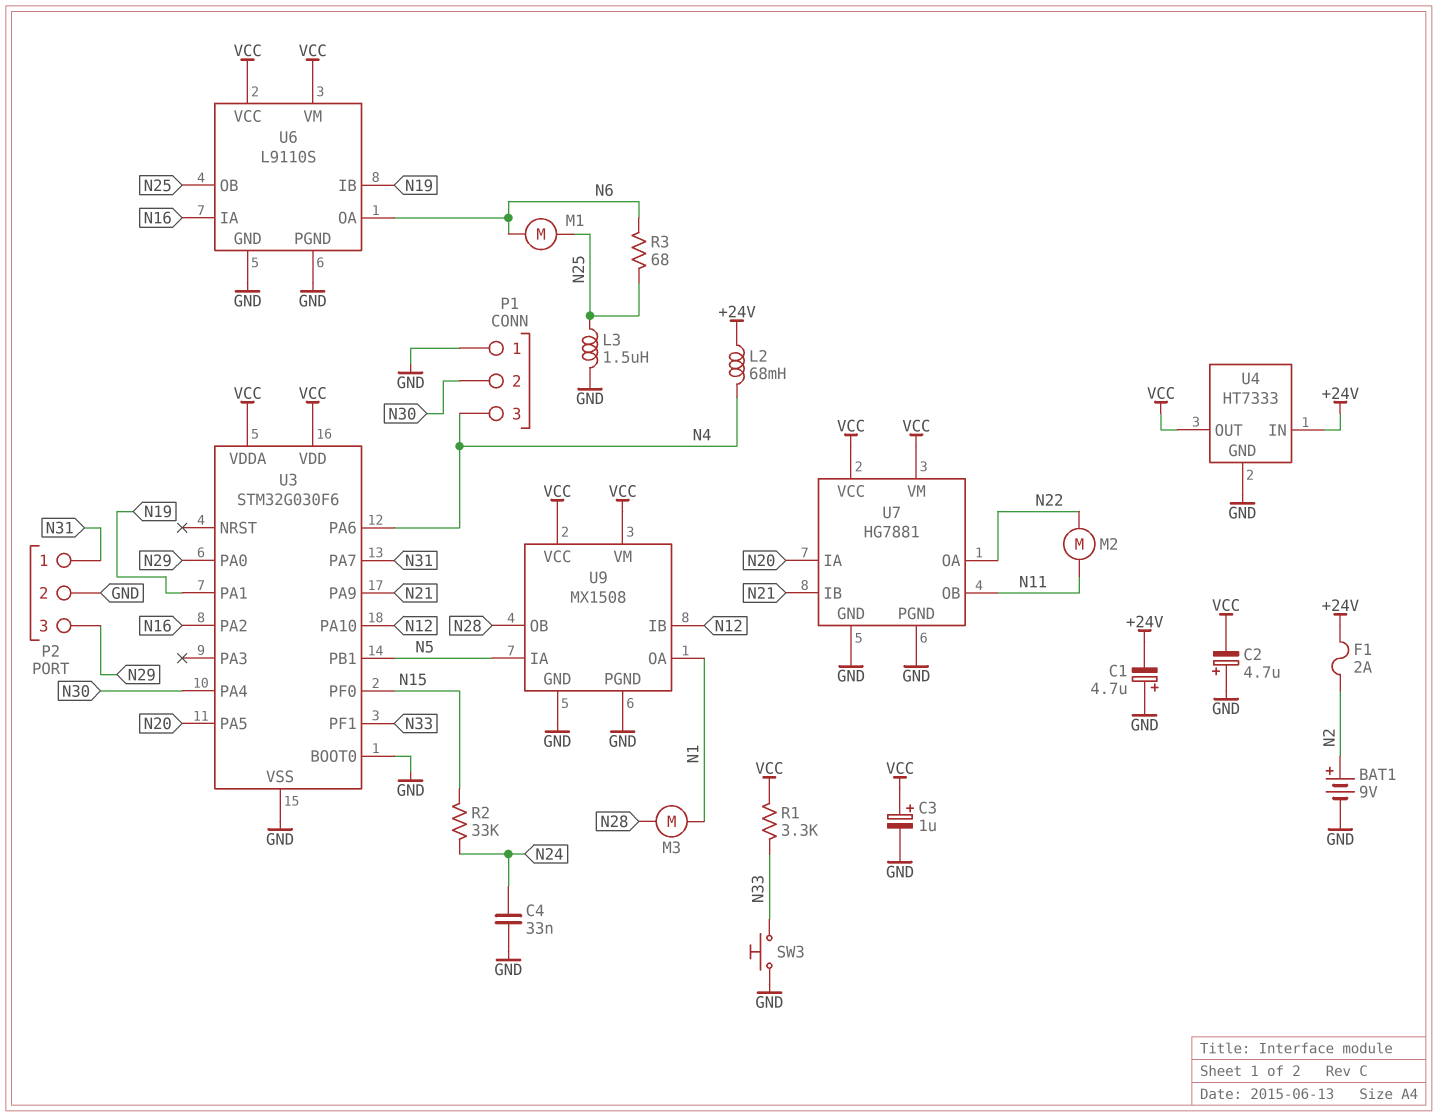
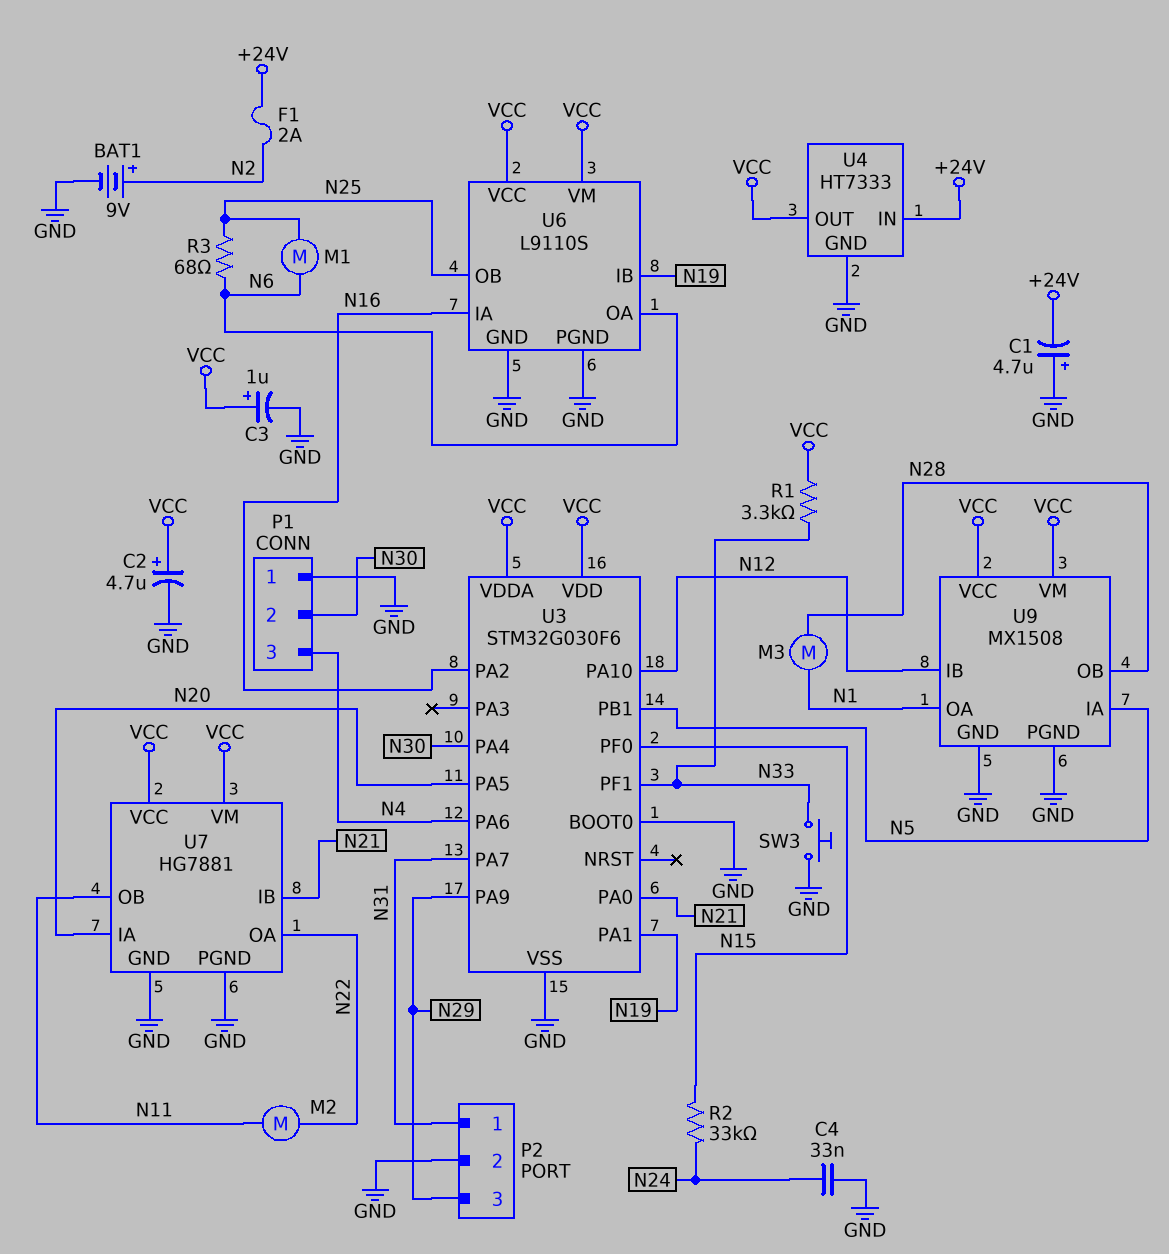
C2: 4.7uF (plus GND, minus VCC) -> 4.7uF (plus VCC, minus GND)
L2: 68mH (+24V, N4) -> none
L3: 1.5uH (GND, N25) -> none
U3 pin PA0: N29 -> N21
U3 pin PA9: N21 -> N29

